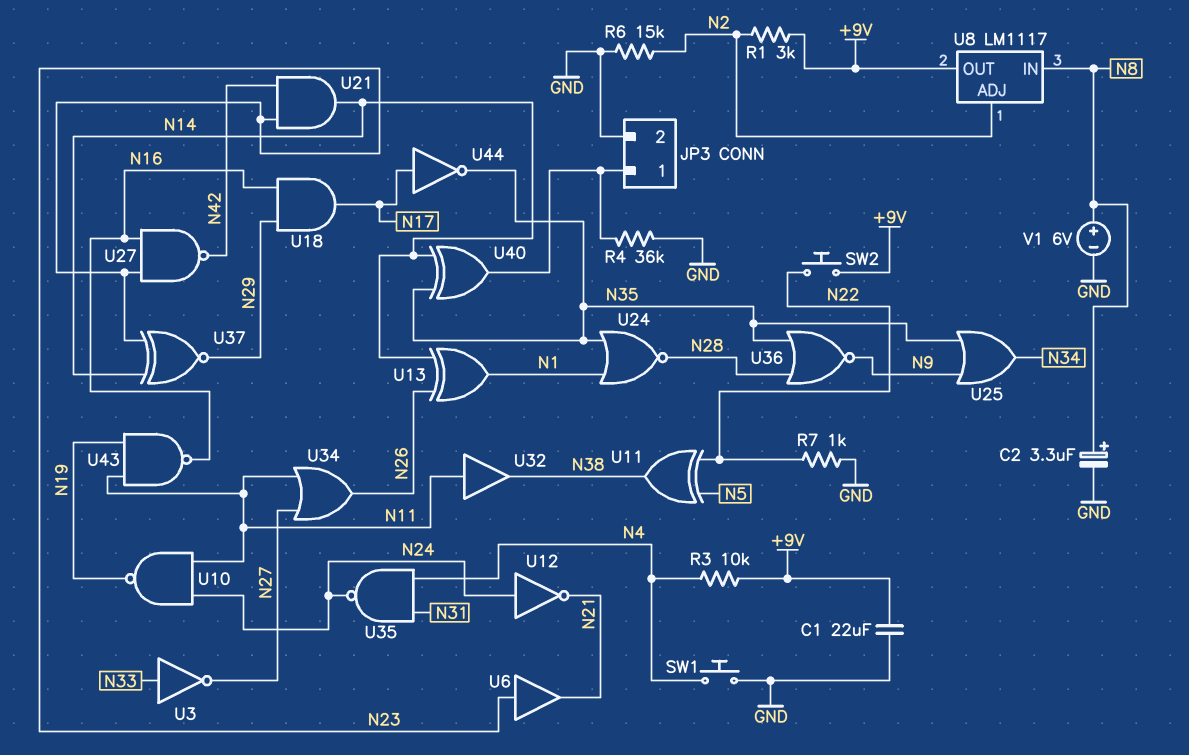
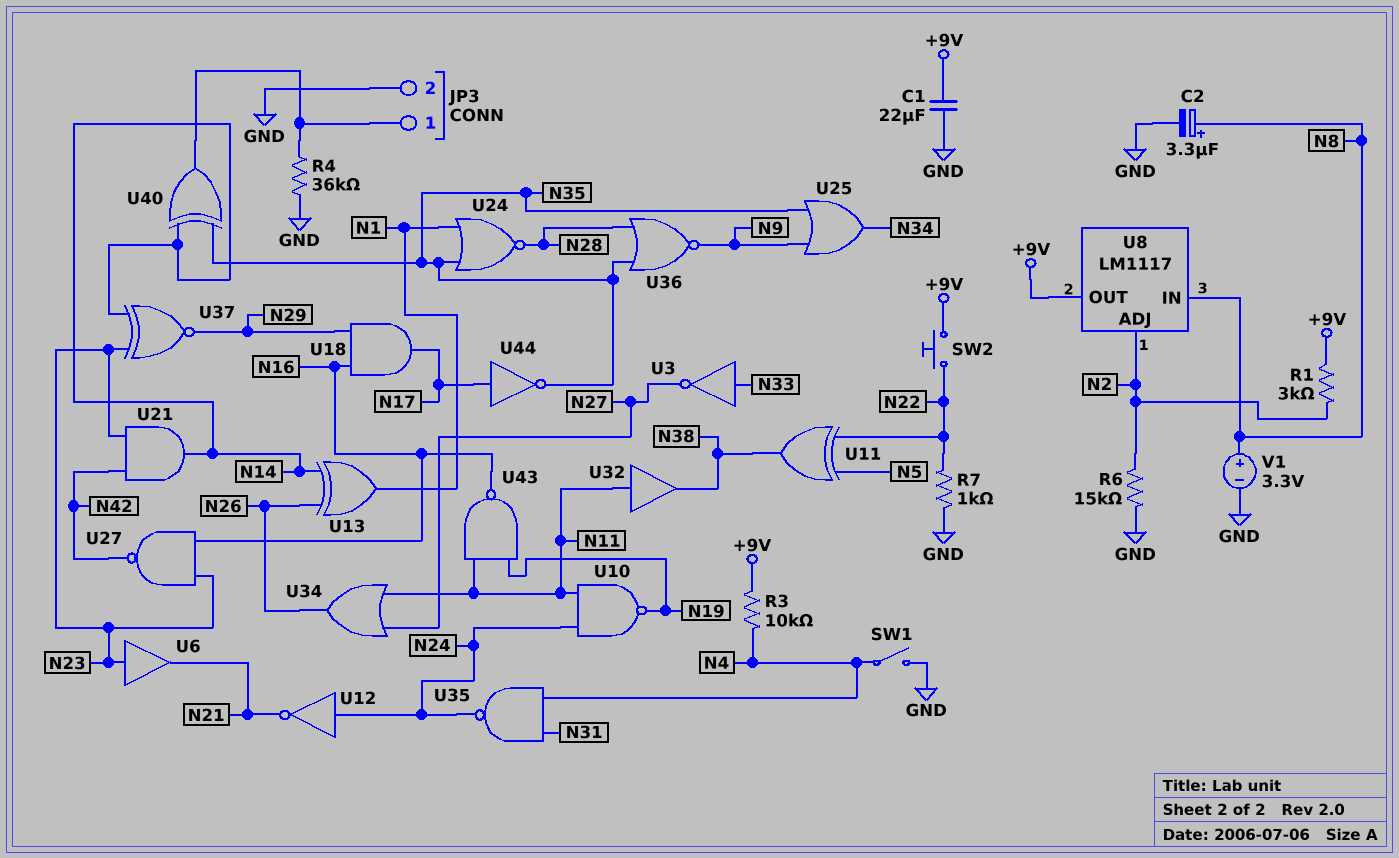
SW1: button (GND, N4) -> switch (GND, N4)
V1: 6V (plus N8, minus GND) -> 3.3V (plus N8, minus GND)

